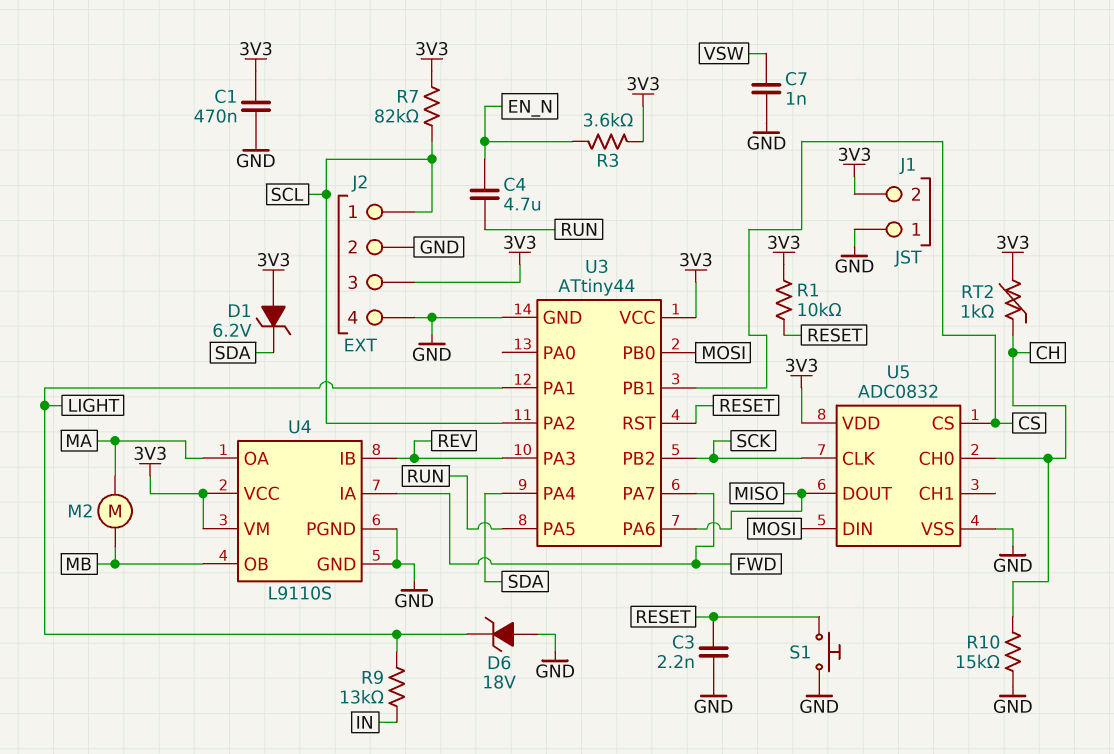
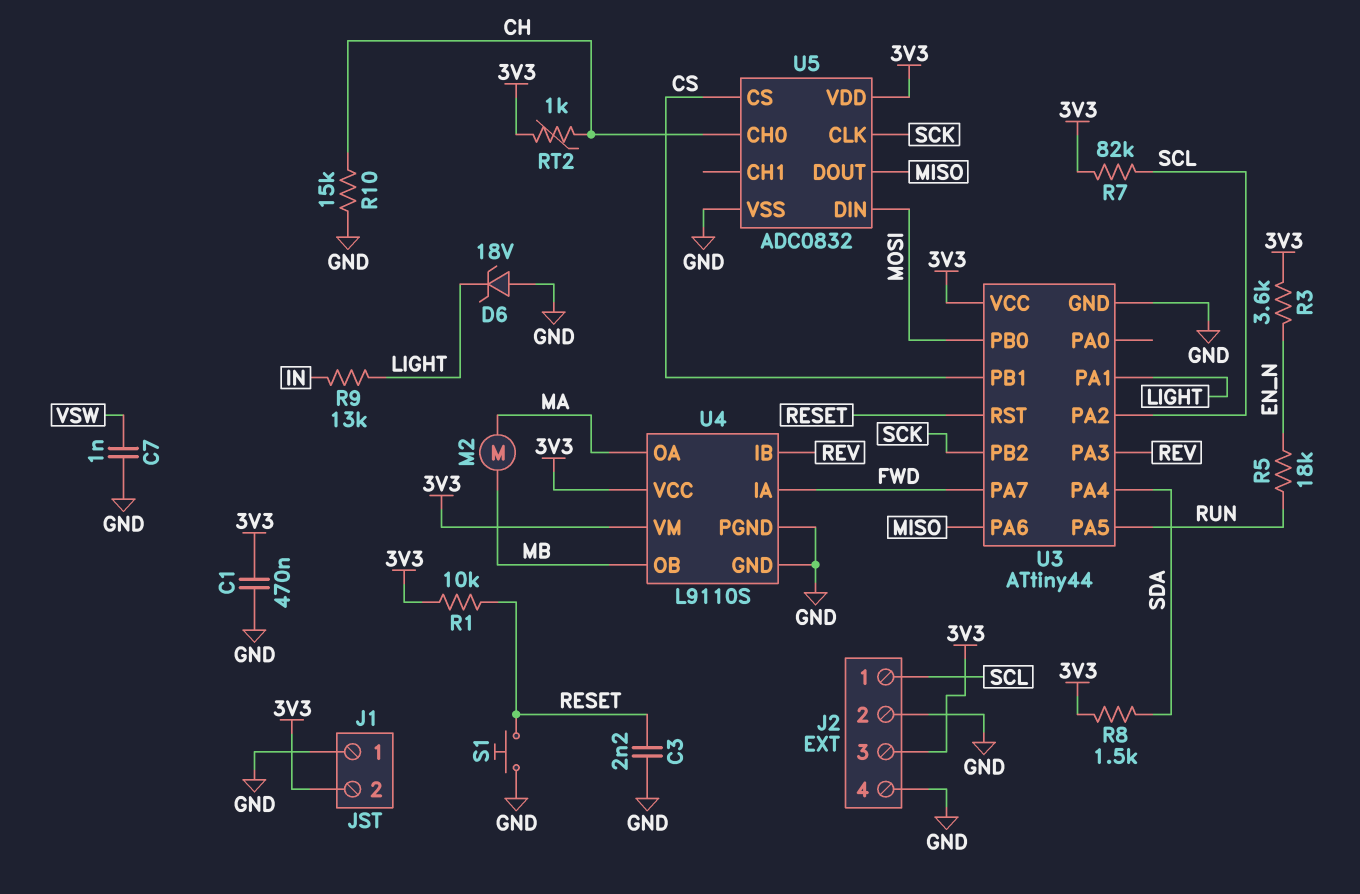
C4: 4.7uF (EN_N, RUN) -> none
D1: zener 6.2V (A 3V3, K SDA) -> none
R5: none -> 18k (EN_N, RUN)
R8: none -> 1.5k (3V3, SDA)

